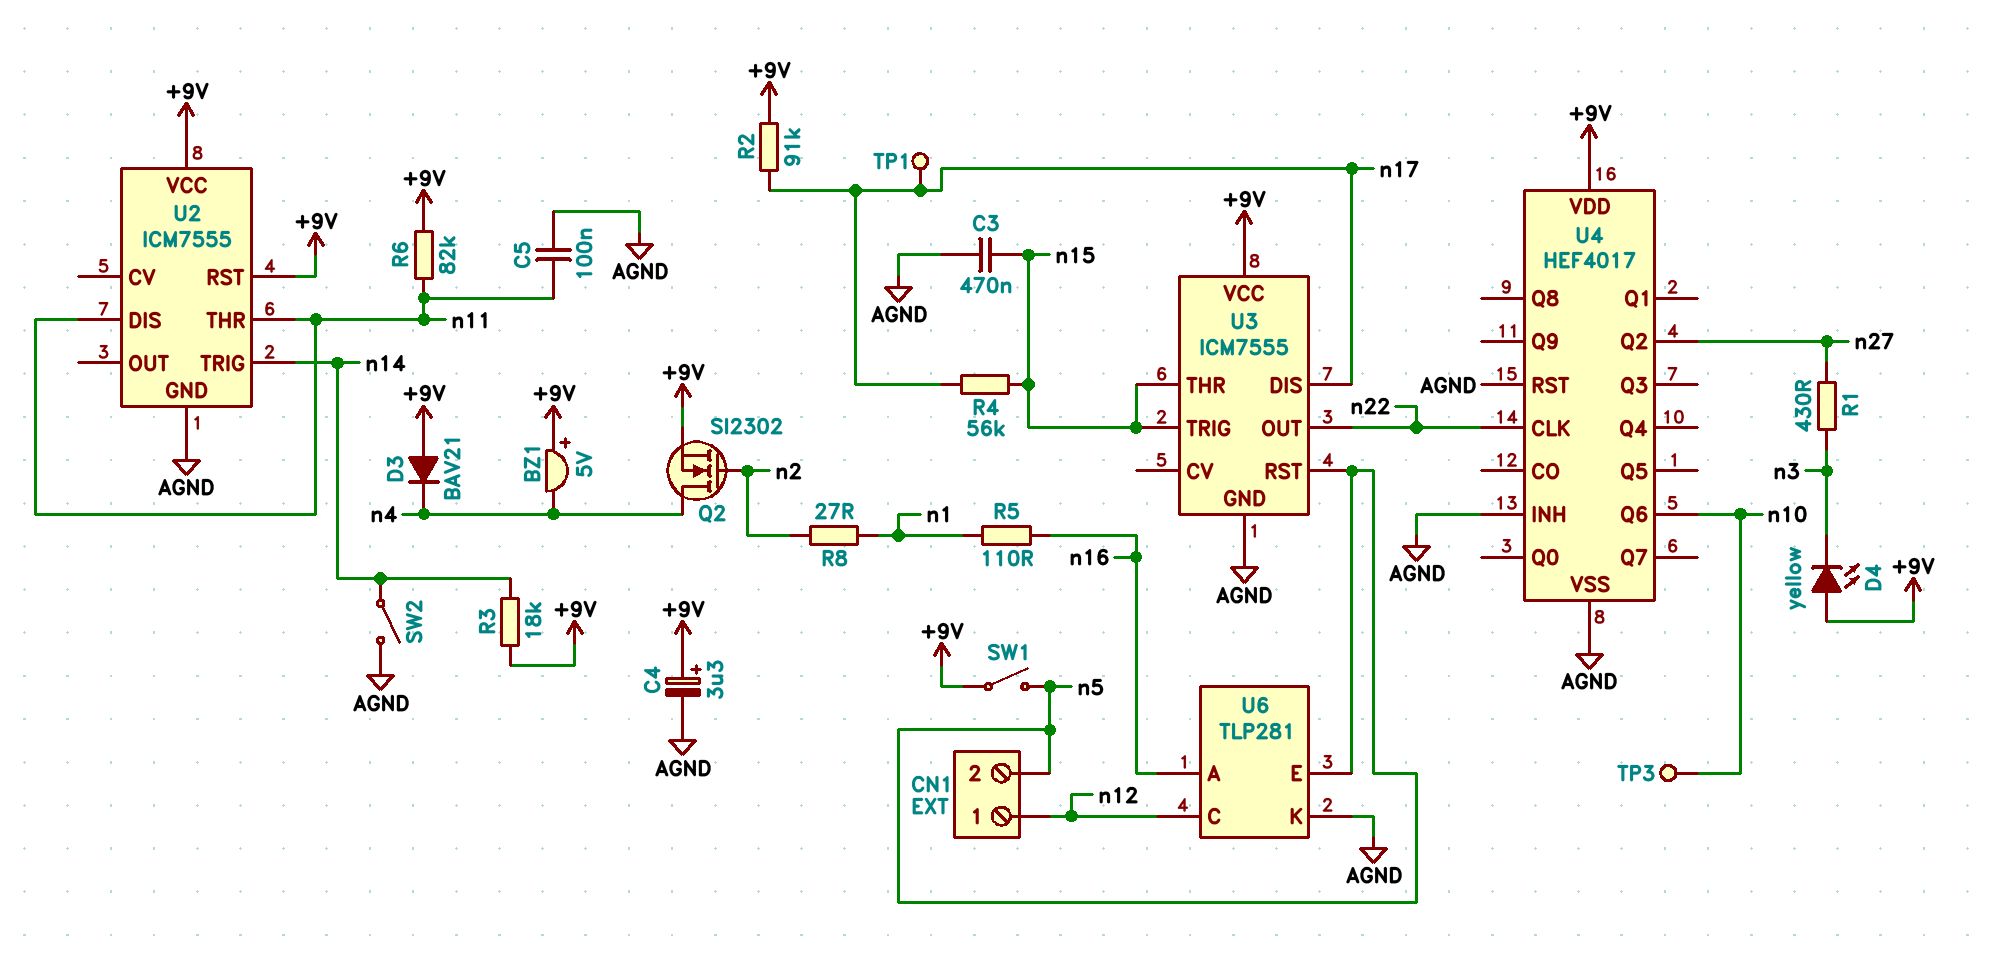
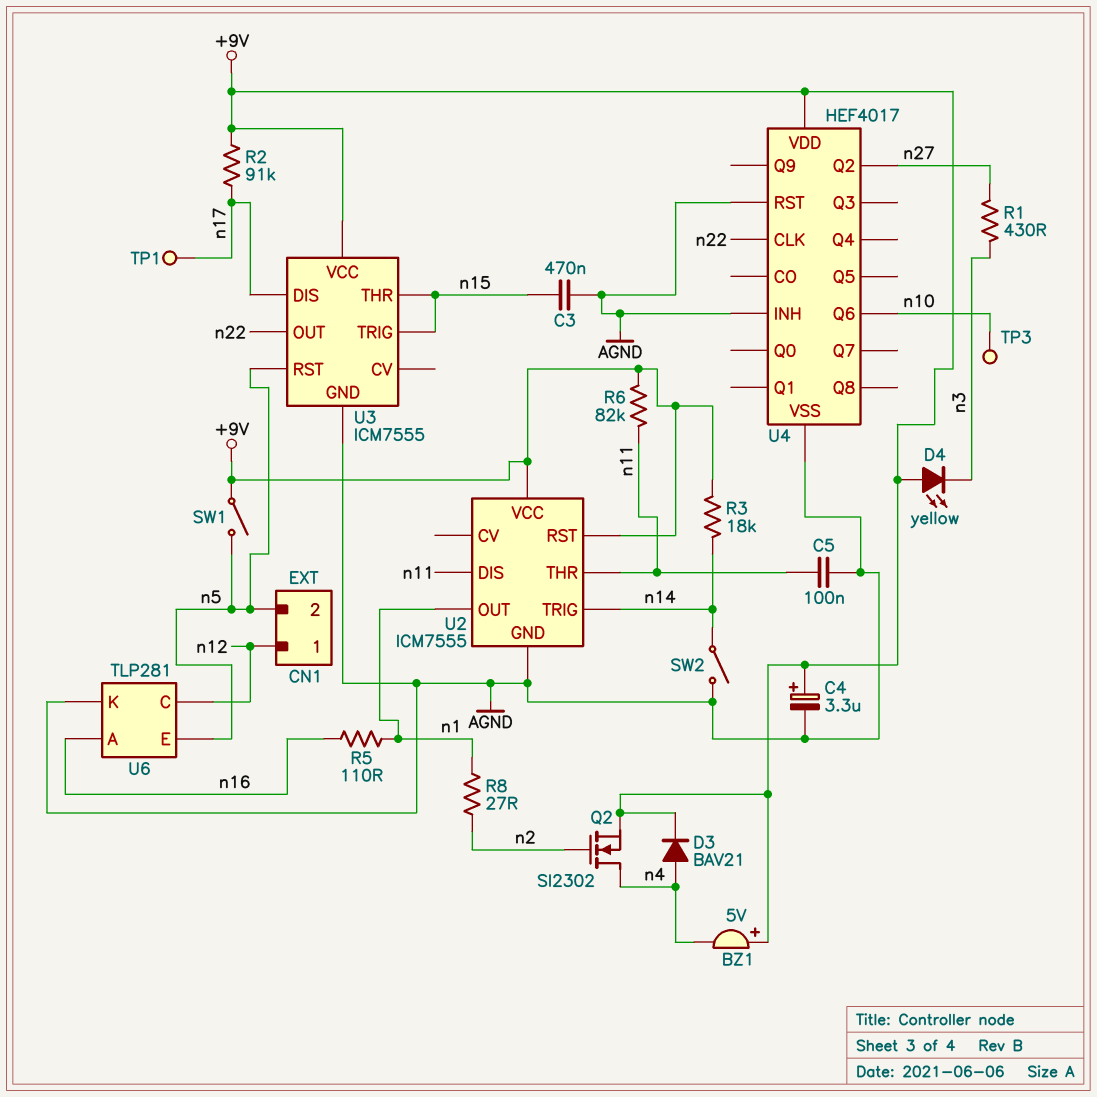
D3: diode BAV21 (A +9V, K n4) -> diode BAV21 (A n4, K +9V)
R4: 56k (n15, n17) -> none
U2 pin OUT: none -> n1

